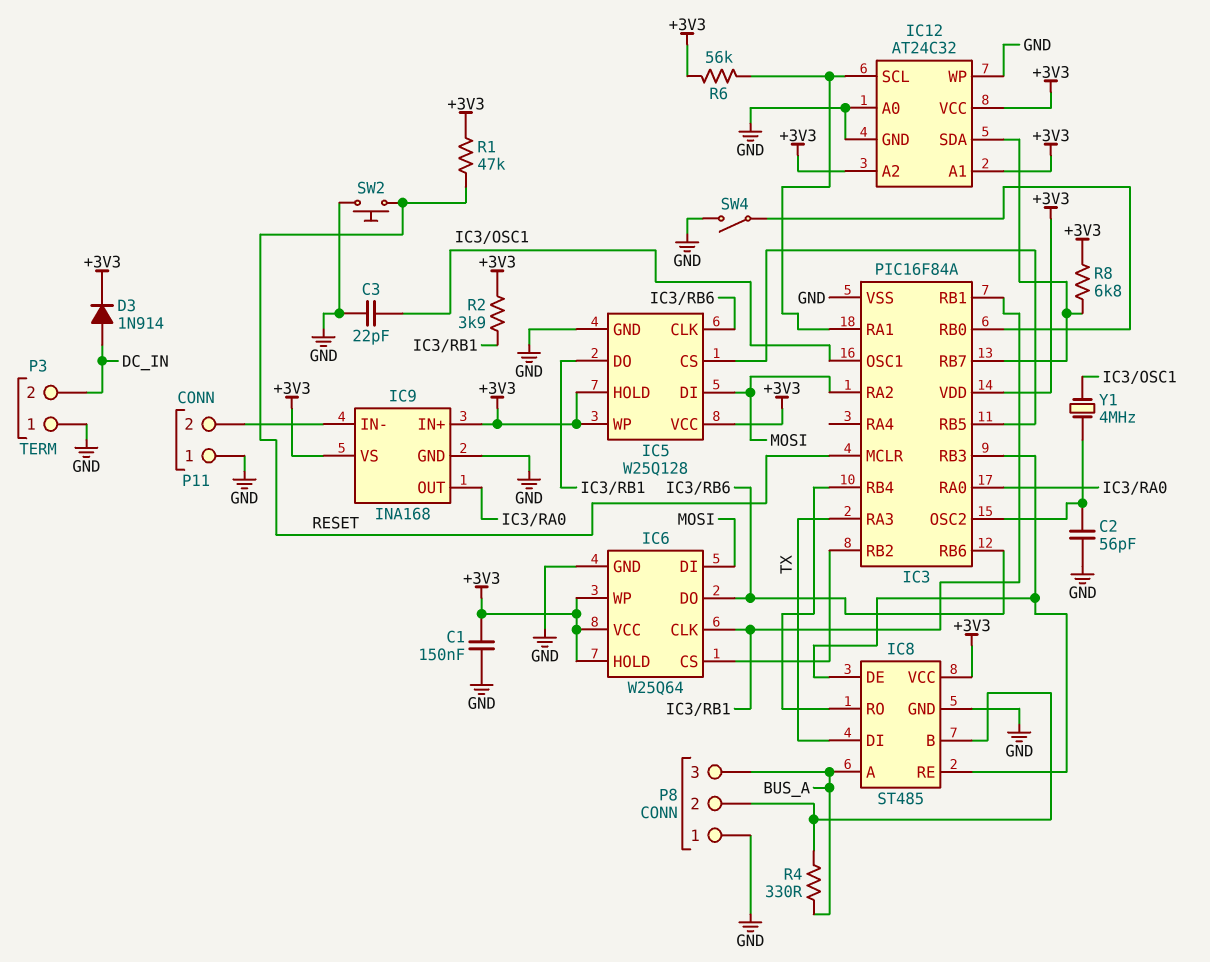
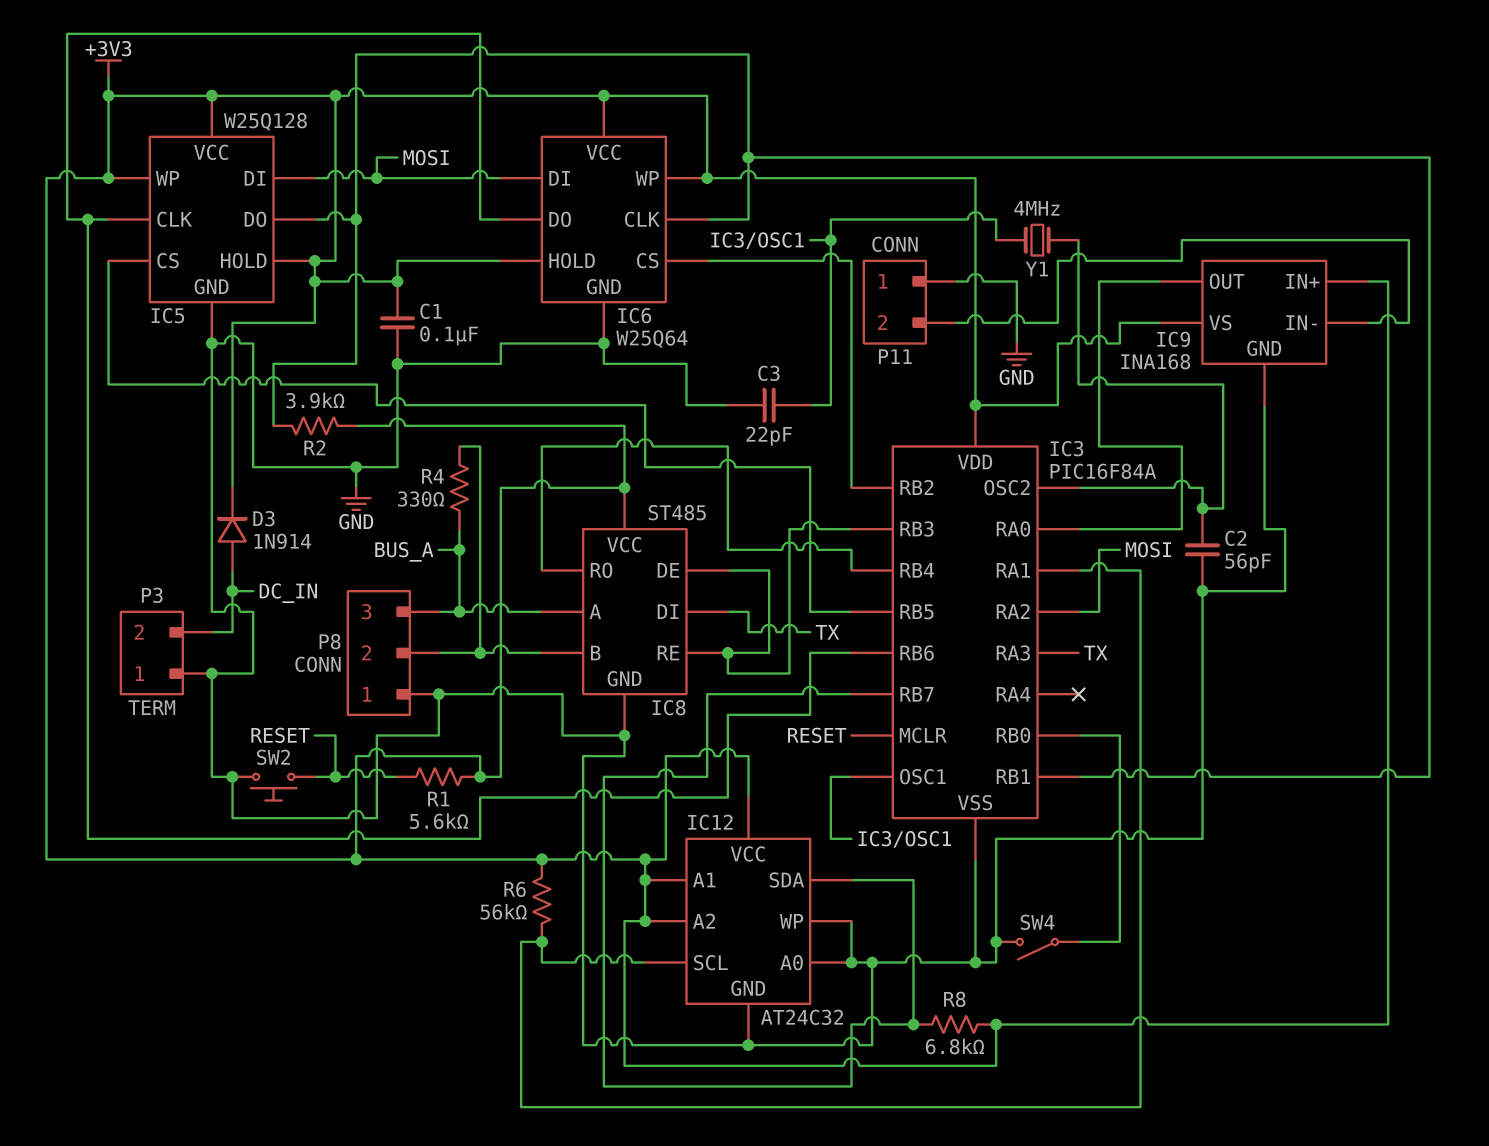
C1: 150nF (+3V3, GND) -> 100nF (+3V3, GND)
R1: 47k (+3V3, RESET) -> 5.6k (+3V3, RESET)

